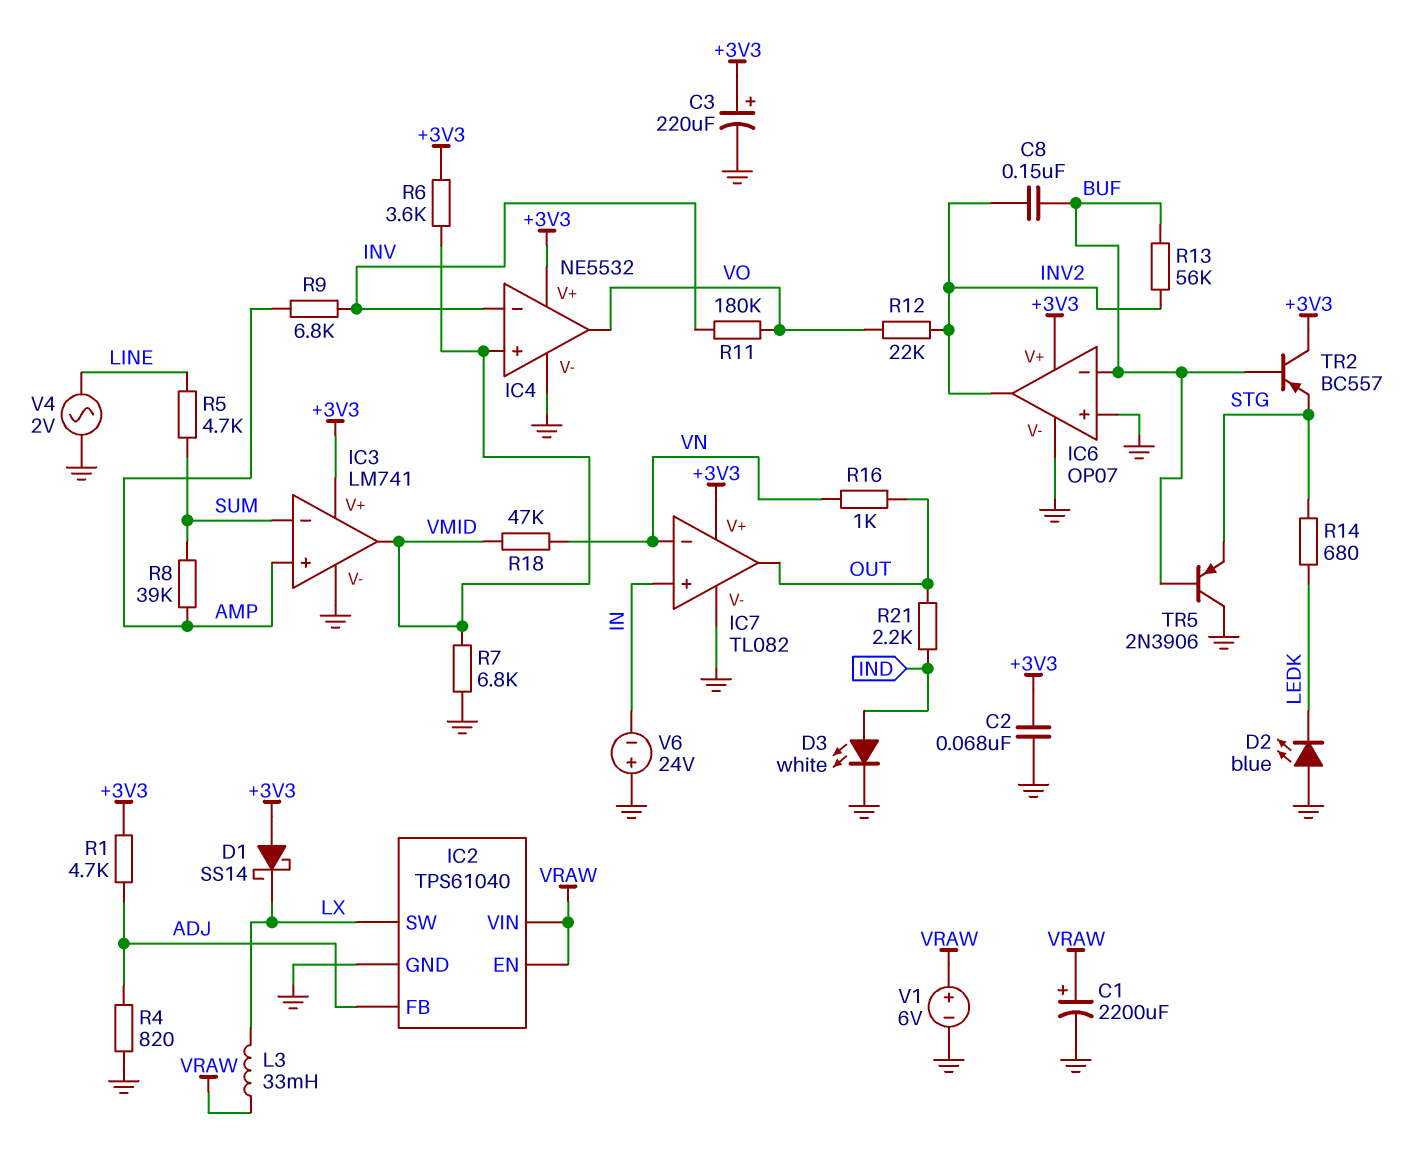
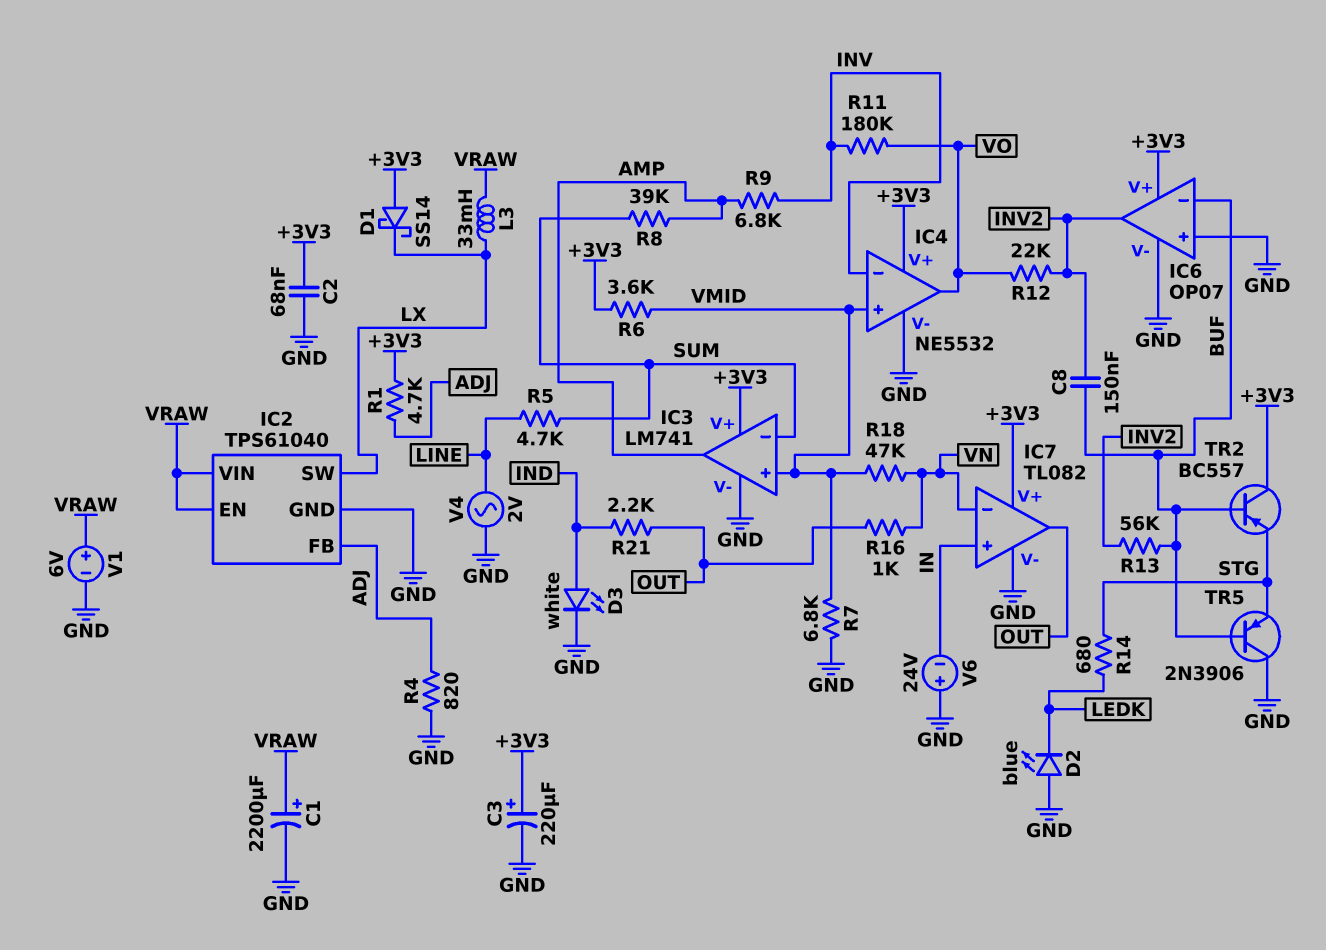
IC3 pin in+: AMP -> VMID
IC3 pin out: VMID -> AMP

